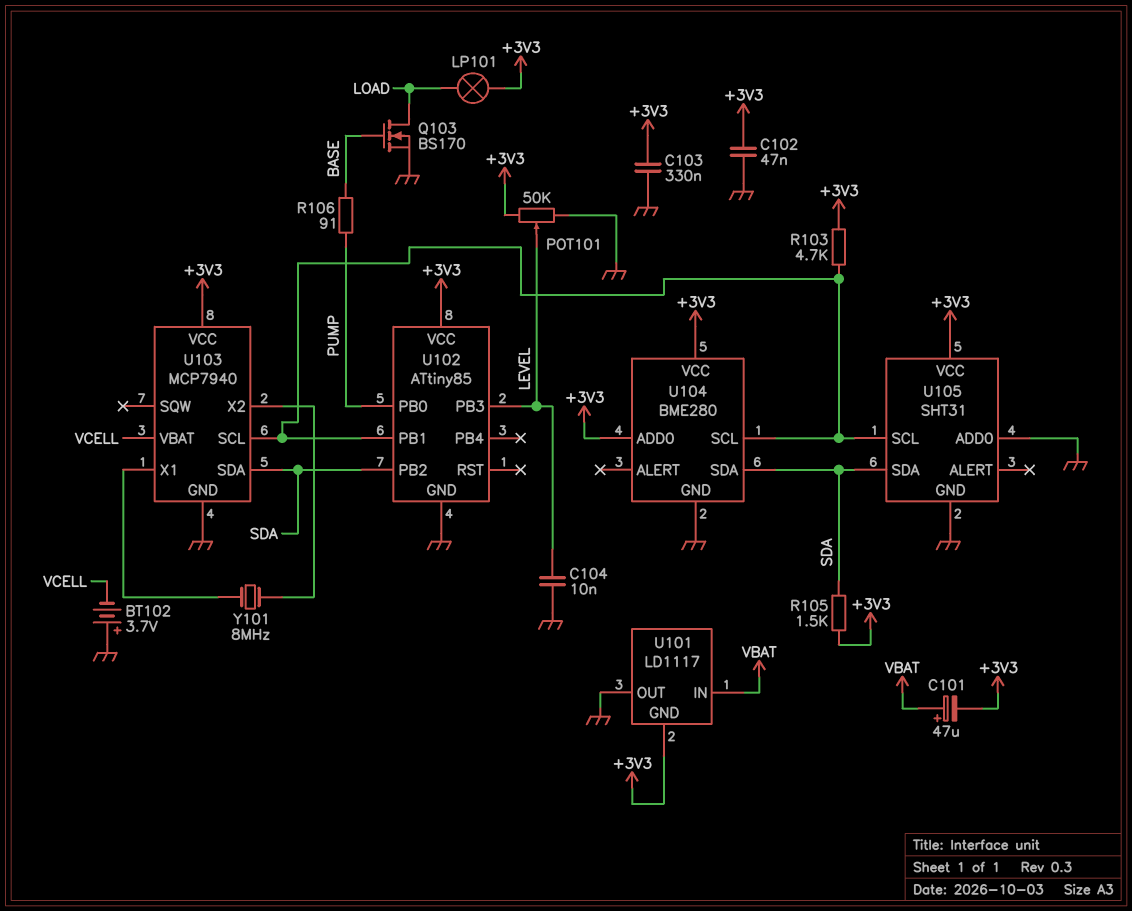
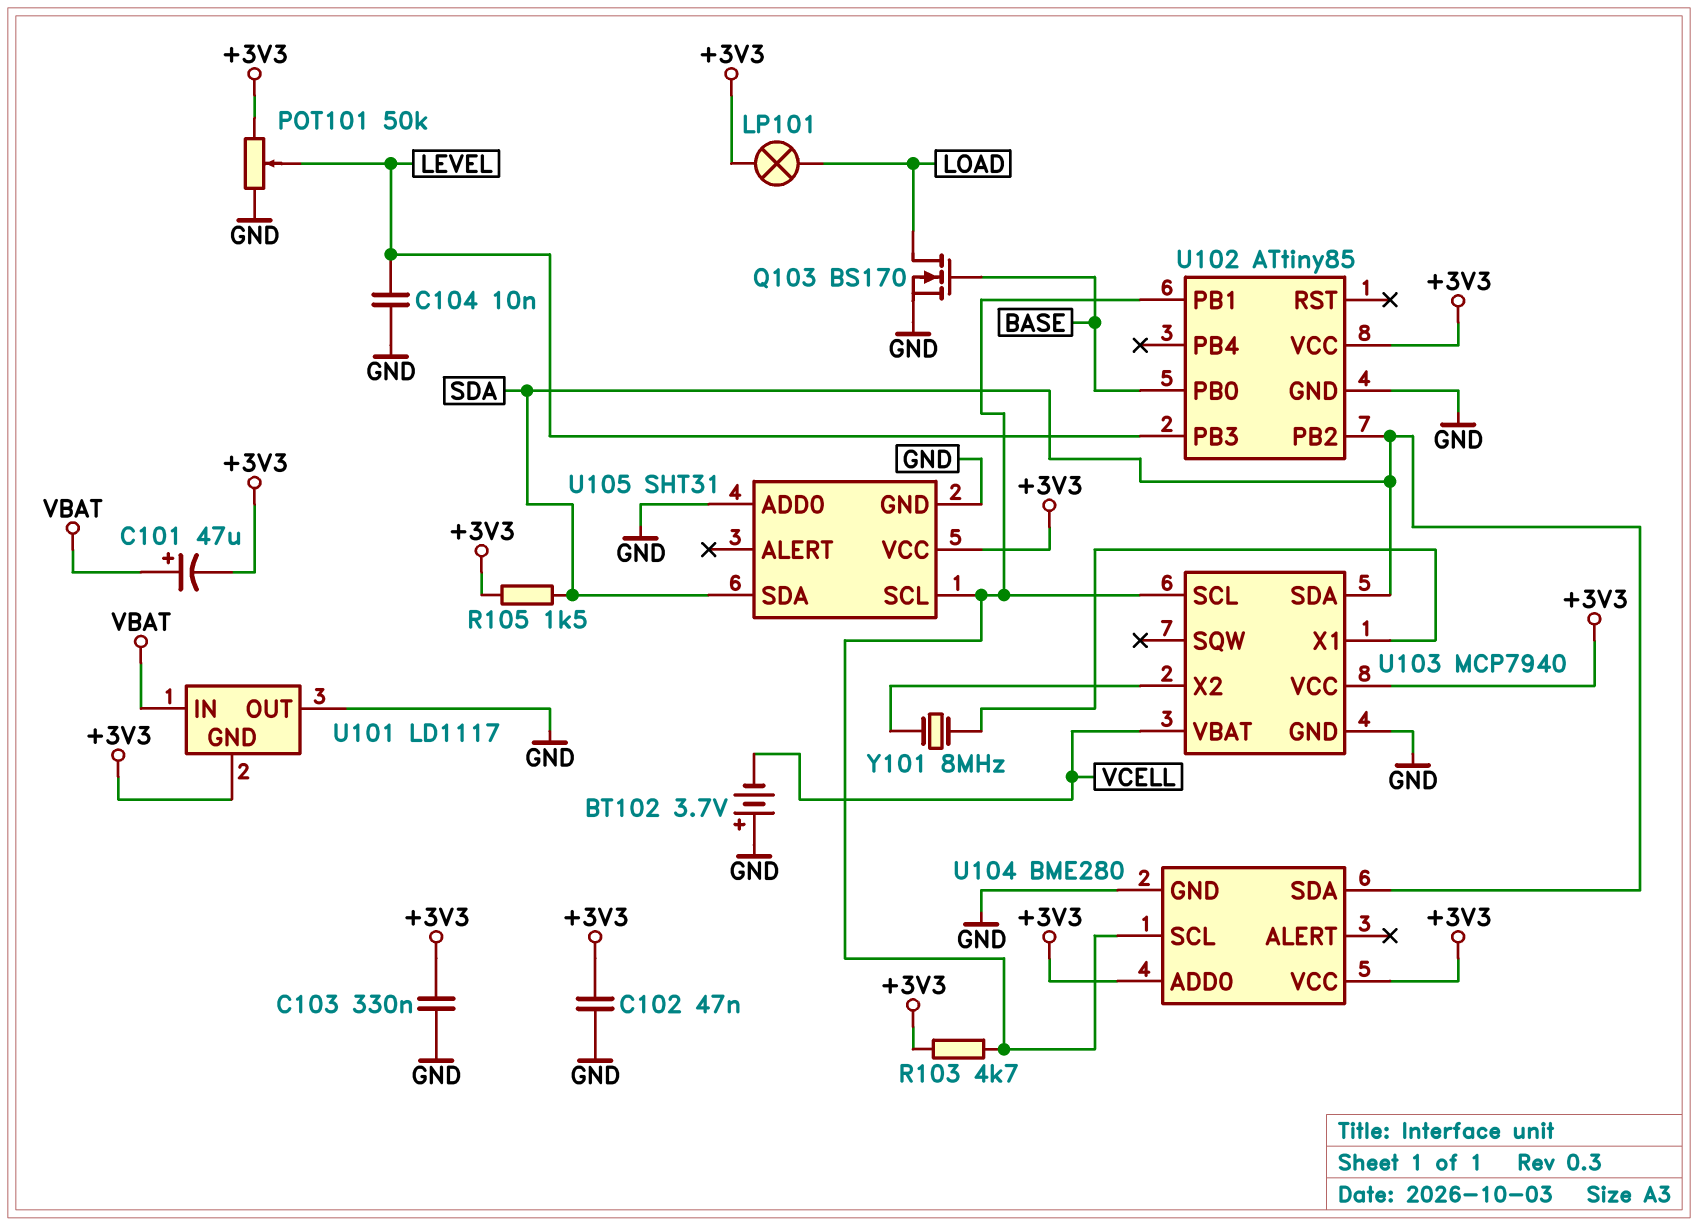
R106: 91 (BASE, PUMP) -> none
U102 pin PB0: PUMP -> BASE

